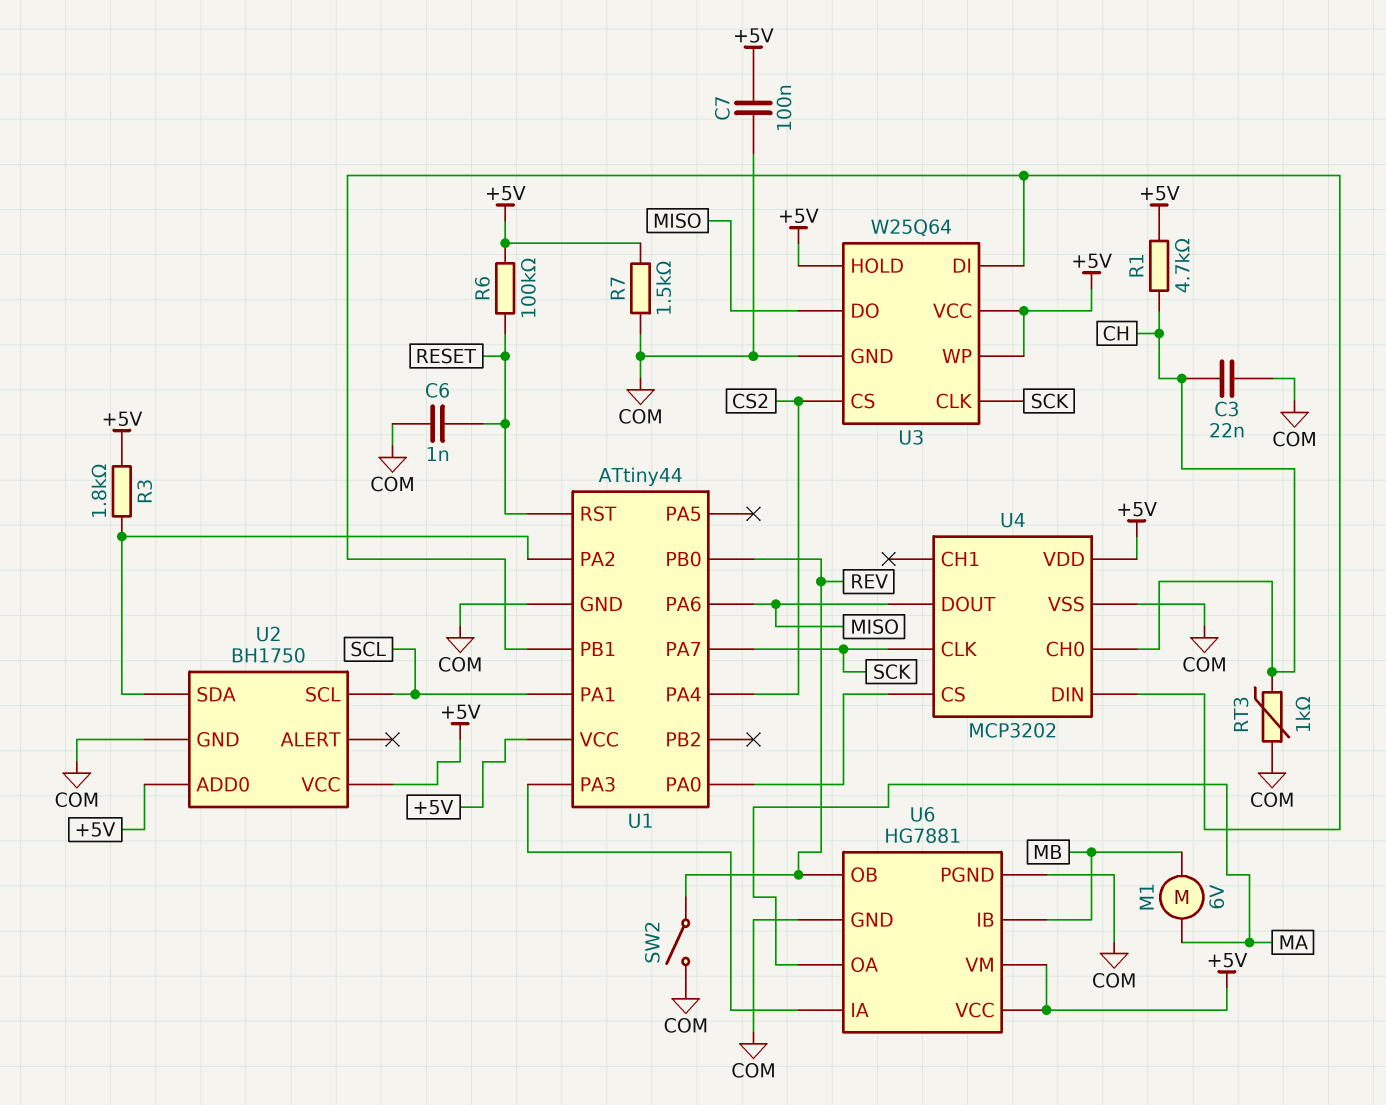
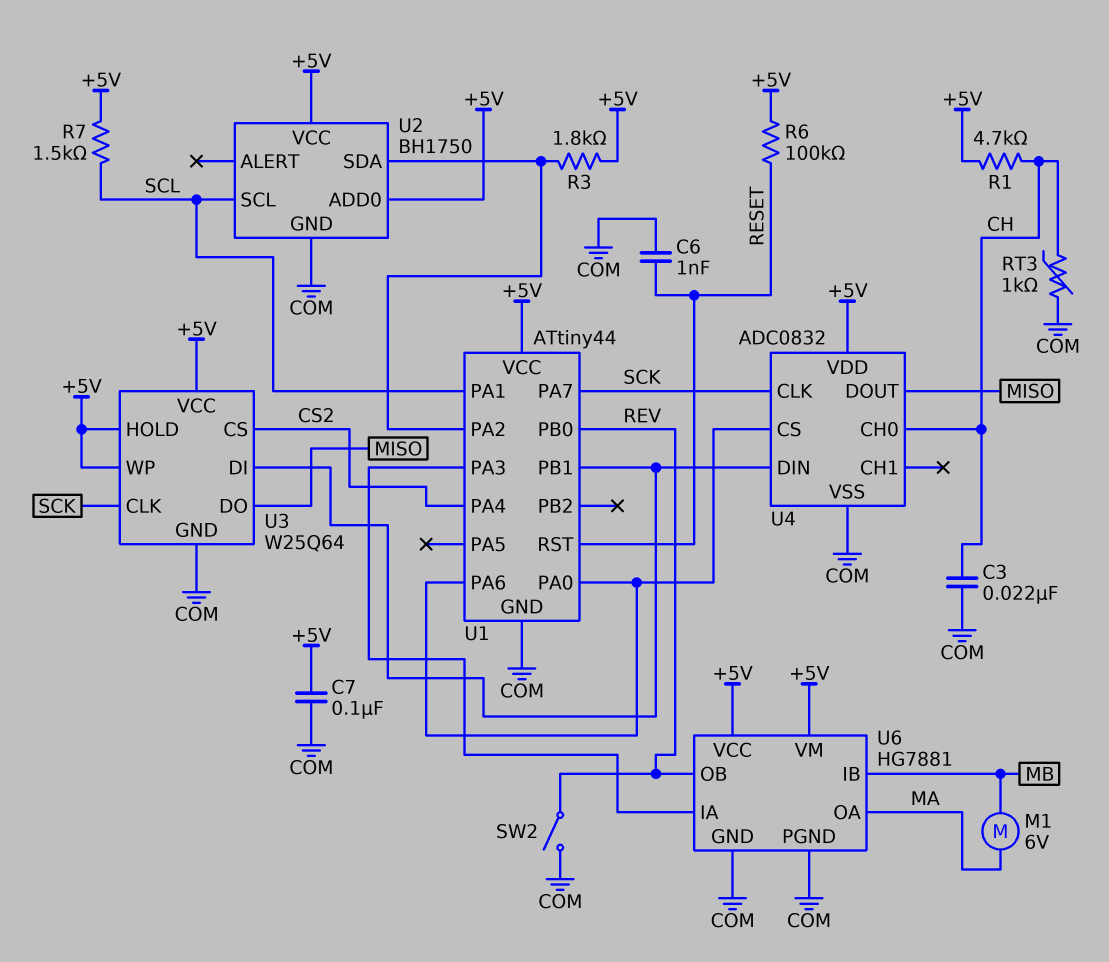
R7: 1.5k (+5V, COM) -> 1.5k (+5V, SCL)
U1 pin PA6: MISO -> U1/PA0
U4: MCP3202 -> ADC0832

